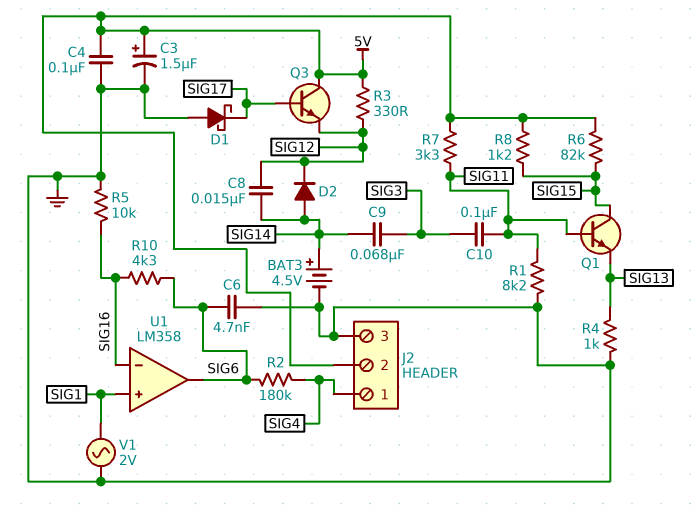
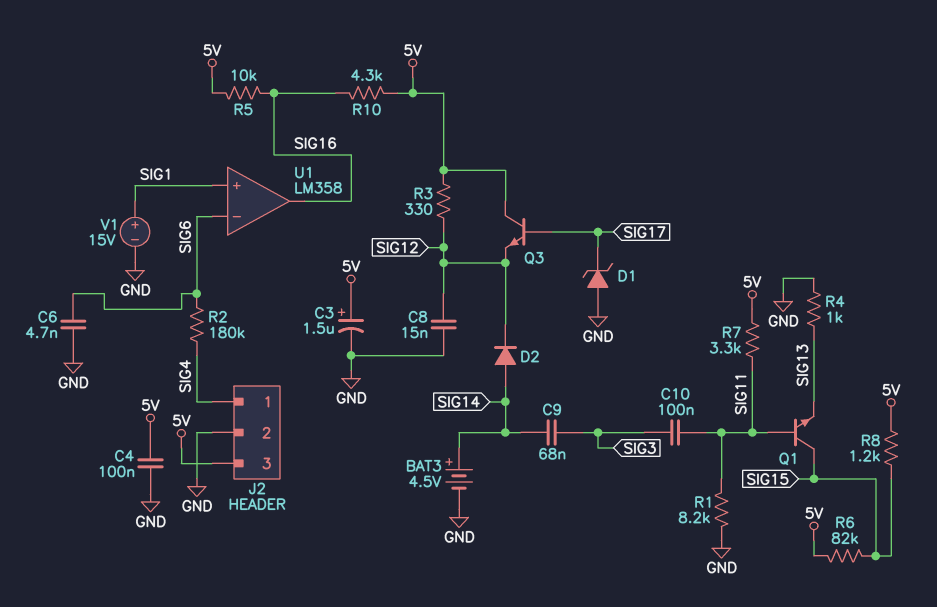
C8: 15nF (SIG12, SIG14) -> 15nF (GND, SIG12)
D1: schottky (A GND, K SIG17) -> zener (A GND, K SIG17)
J2 pin 2: 5V -> GND
J2 pin 3: GND -> 5V
R5: 10k (GND, SIG16) -> 10k (5V, SIG16)
R10: 4.3k (SIG6, SIG16) -> 4.3k (5V, SIG16)
U1 pin in-: SIG16 -> SIG6
U1 pin out: SIG6 -> SIG16
V1: AC 2V (GND, SIG1) -> 15V (plus SIG1, minus GND)

